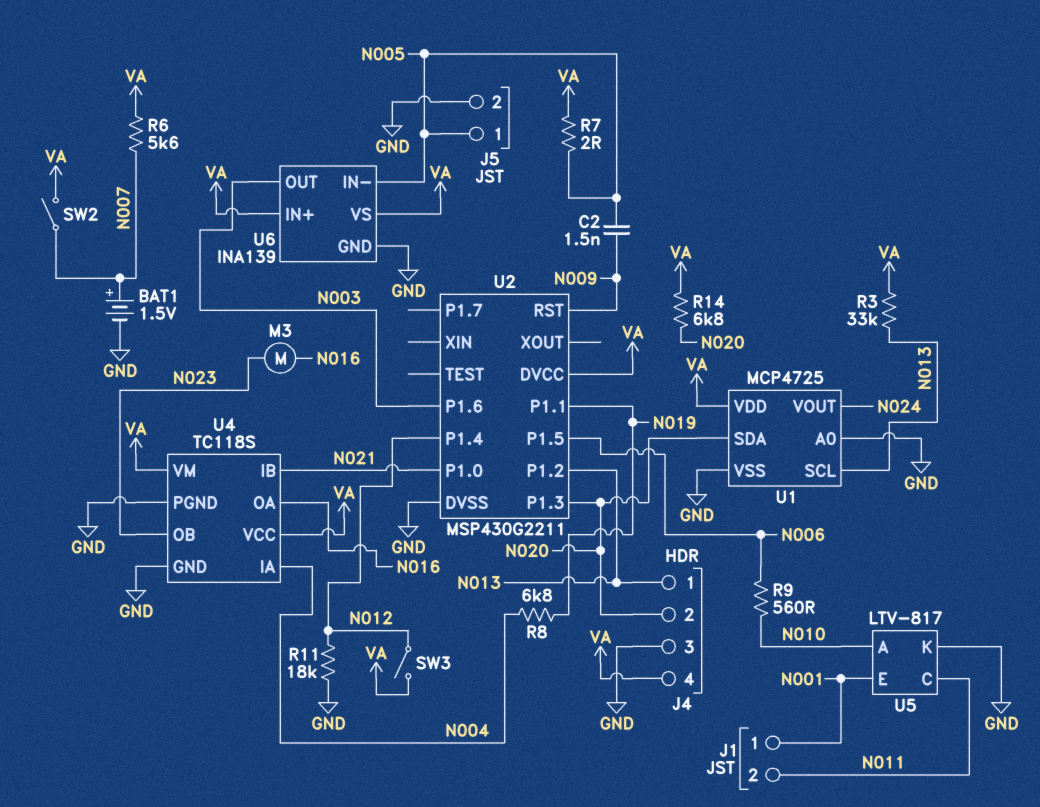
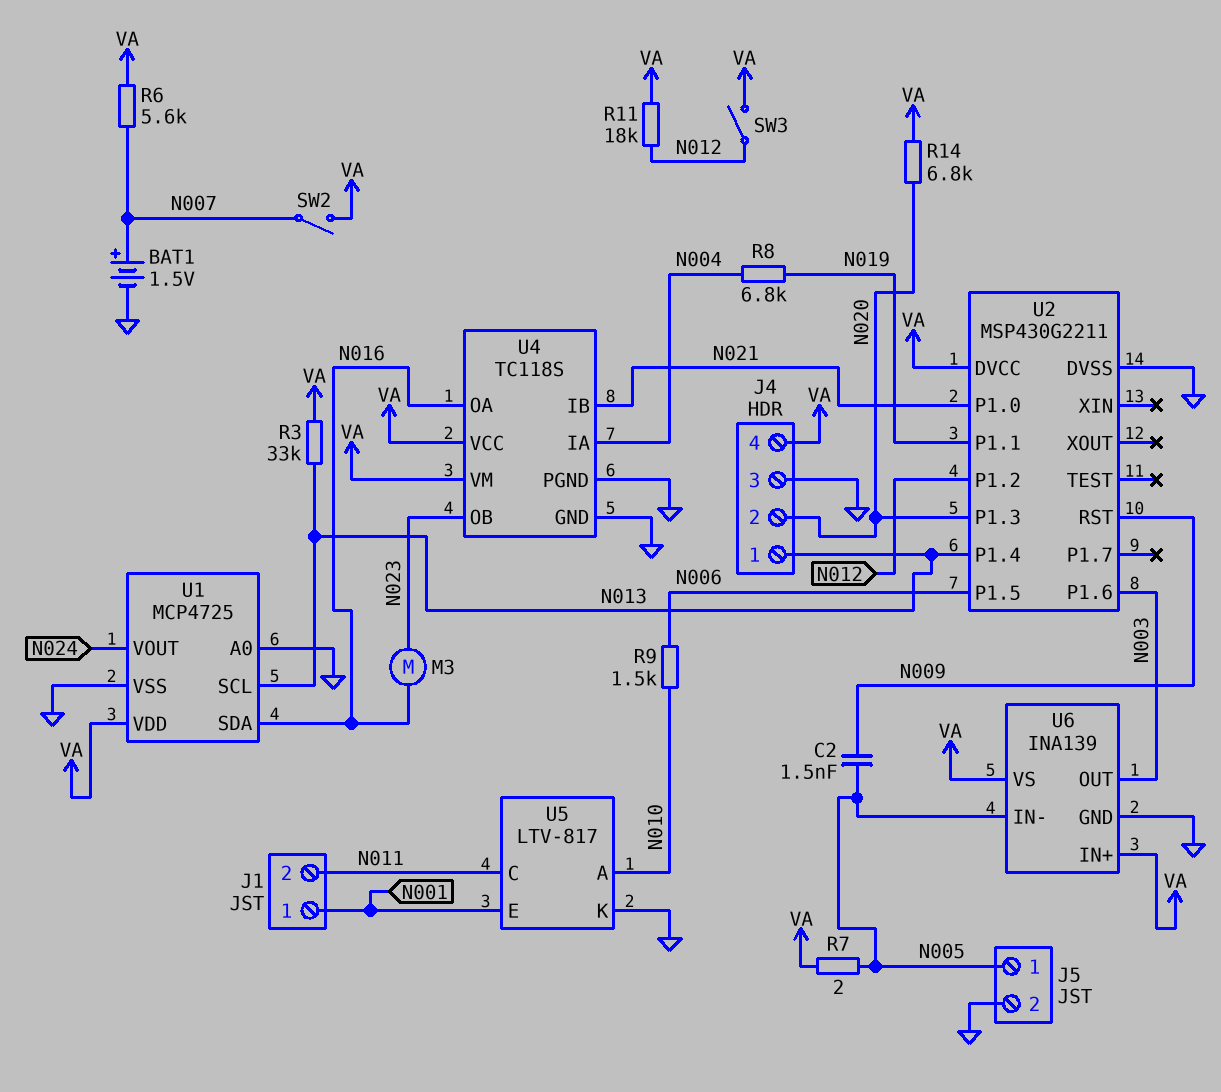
R9: 560 (N006, N010) -> 1.5k (N006, N010)
R11: 18k (GND, N012) -> 18k (N012, VA)
U1 pin SDA: N020 -> N016
U2 pin P1.2: N013 -> N012
U2 pin P1.4: N012 -> N013

